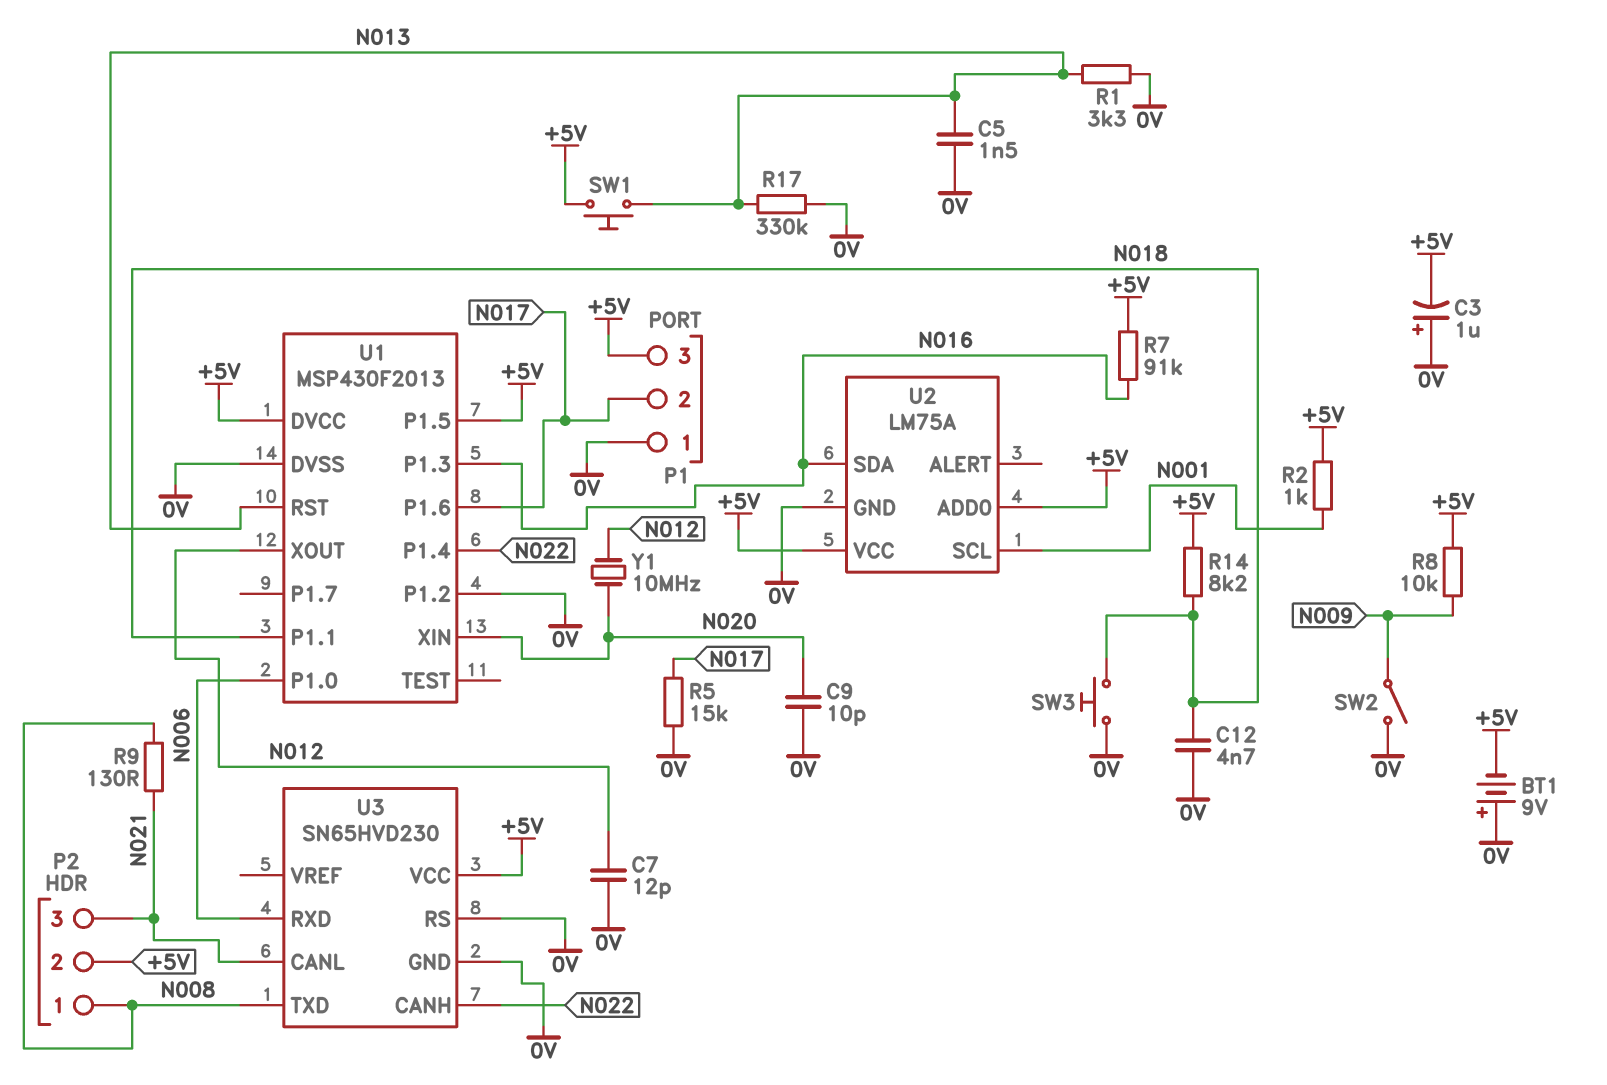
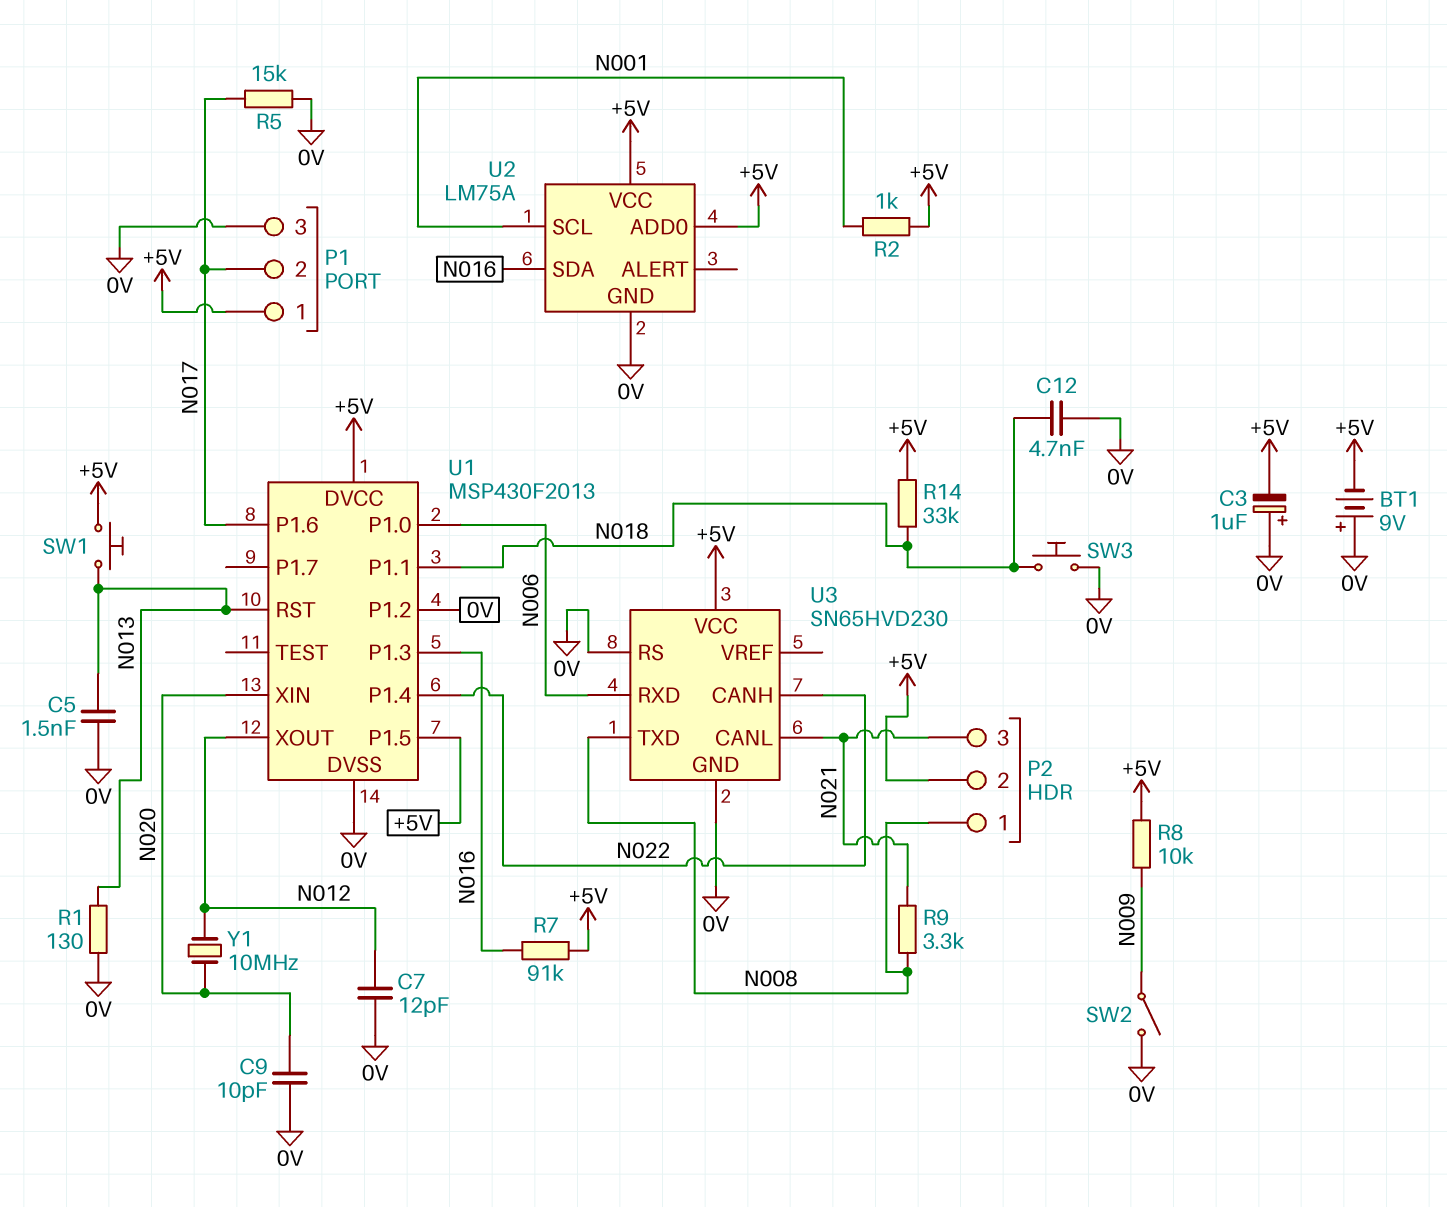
P1 pin 1: 0V -> +5V
P1 pin 3: +5V -> 0V
R1: 3.3k (0V, N013) -> 130 (0V, N013)
R9: 130 (N008, N021) -> 3.3k (N008, N021)
R14: 8.2k (+5V, N018) -> 33k (+5V, N018)
R17: 330k (0V, N013) -> none

